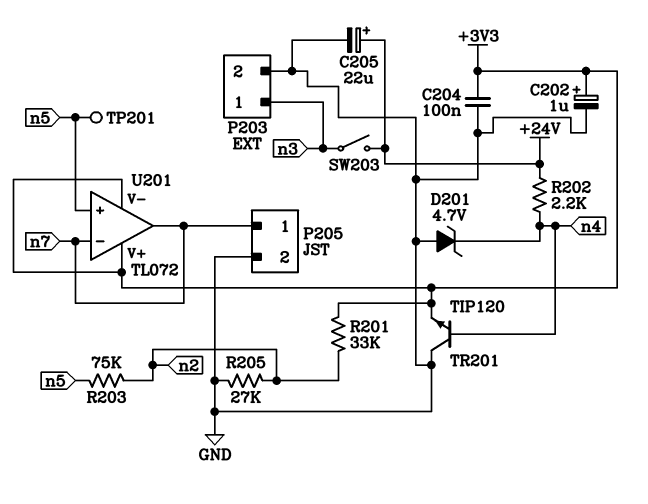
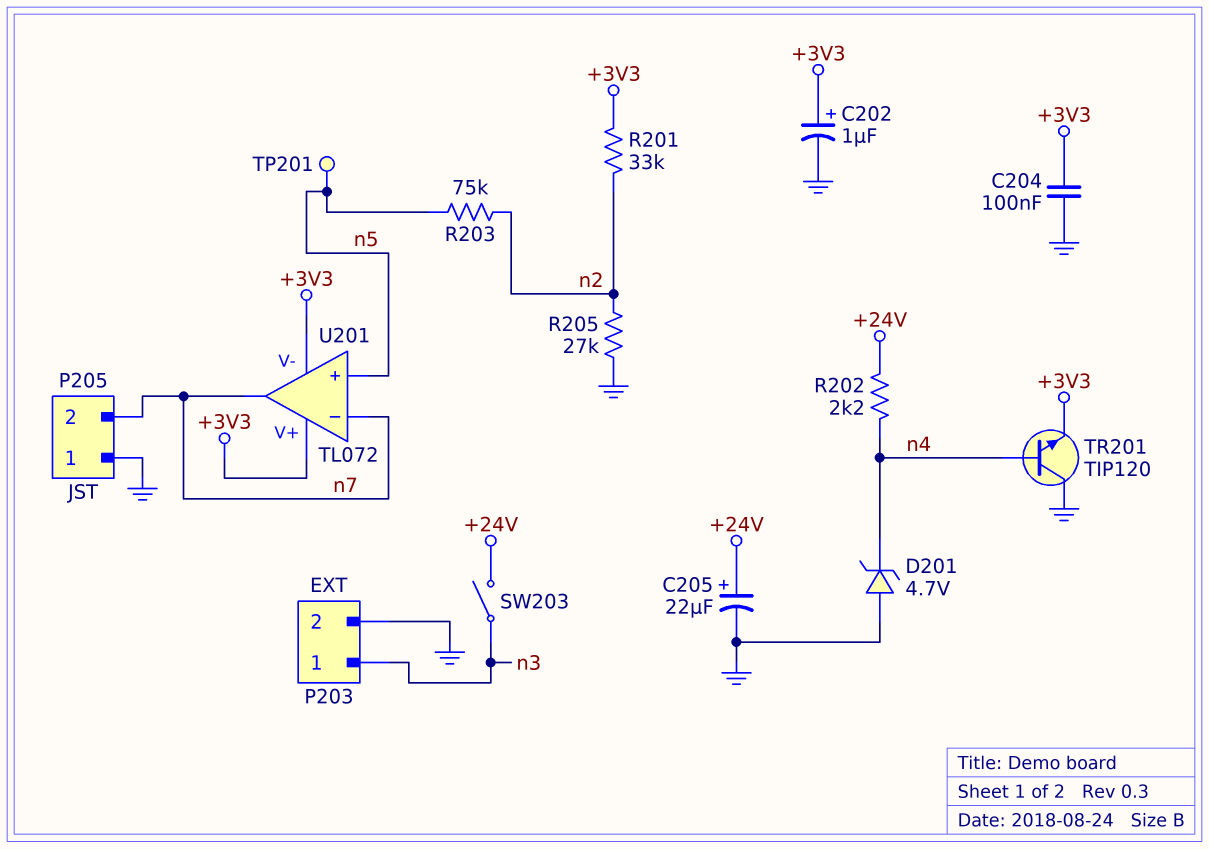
P205 pin 1: n7 -> GND
P205 pin 2: GND -> n7

